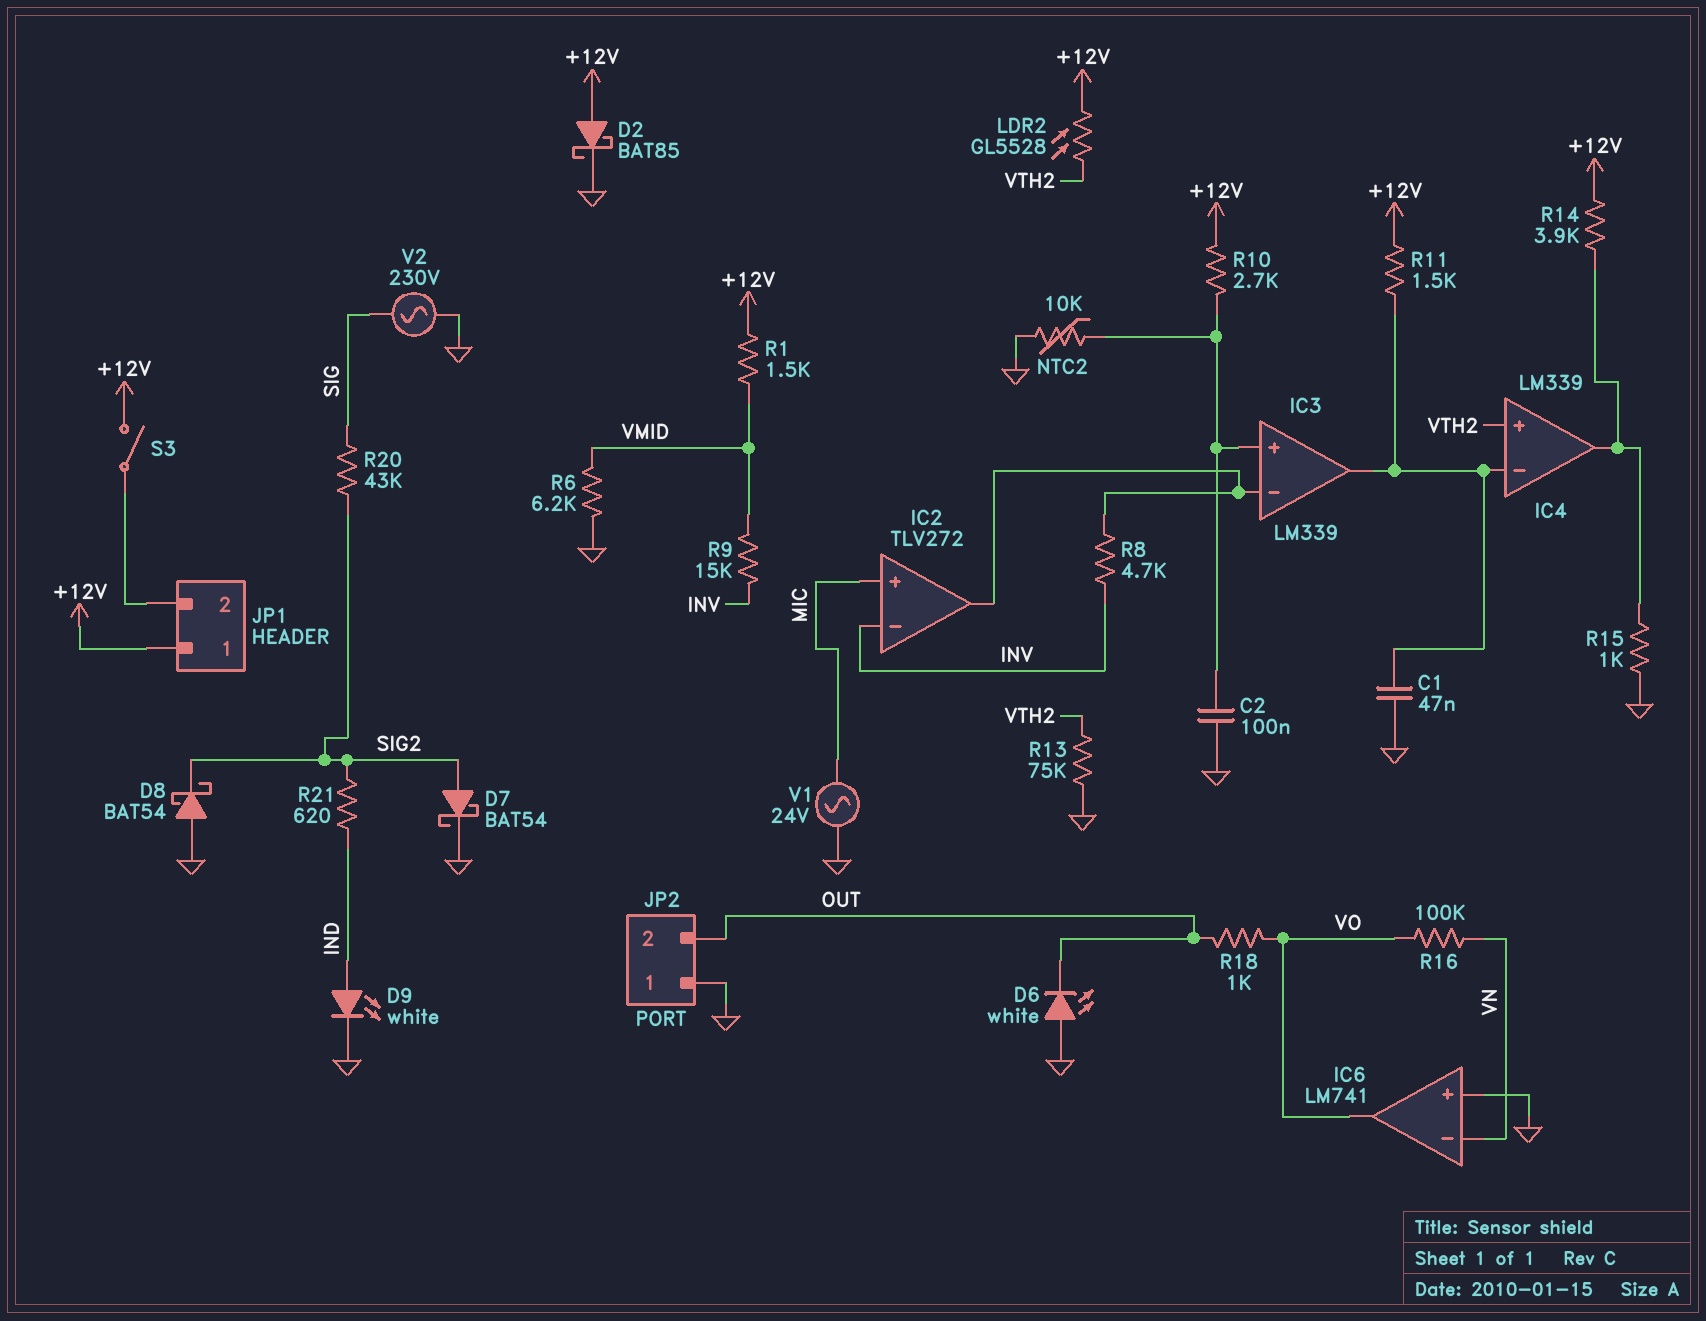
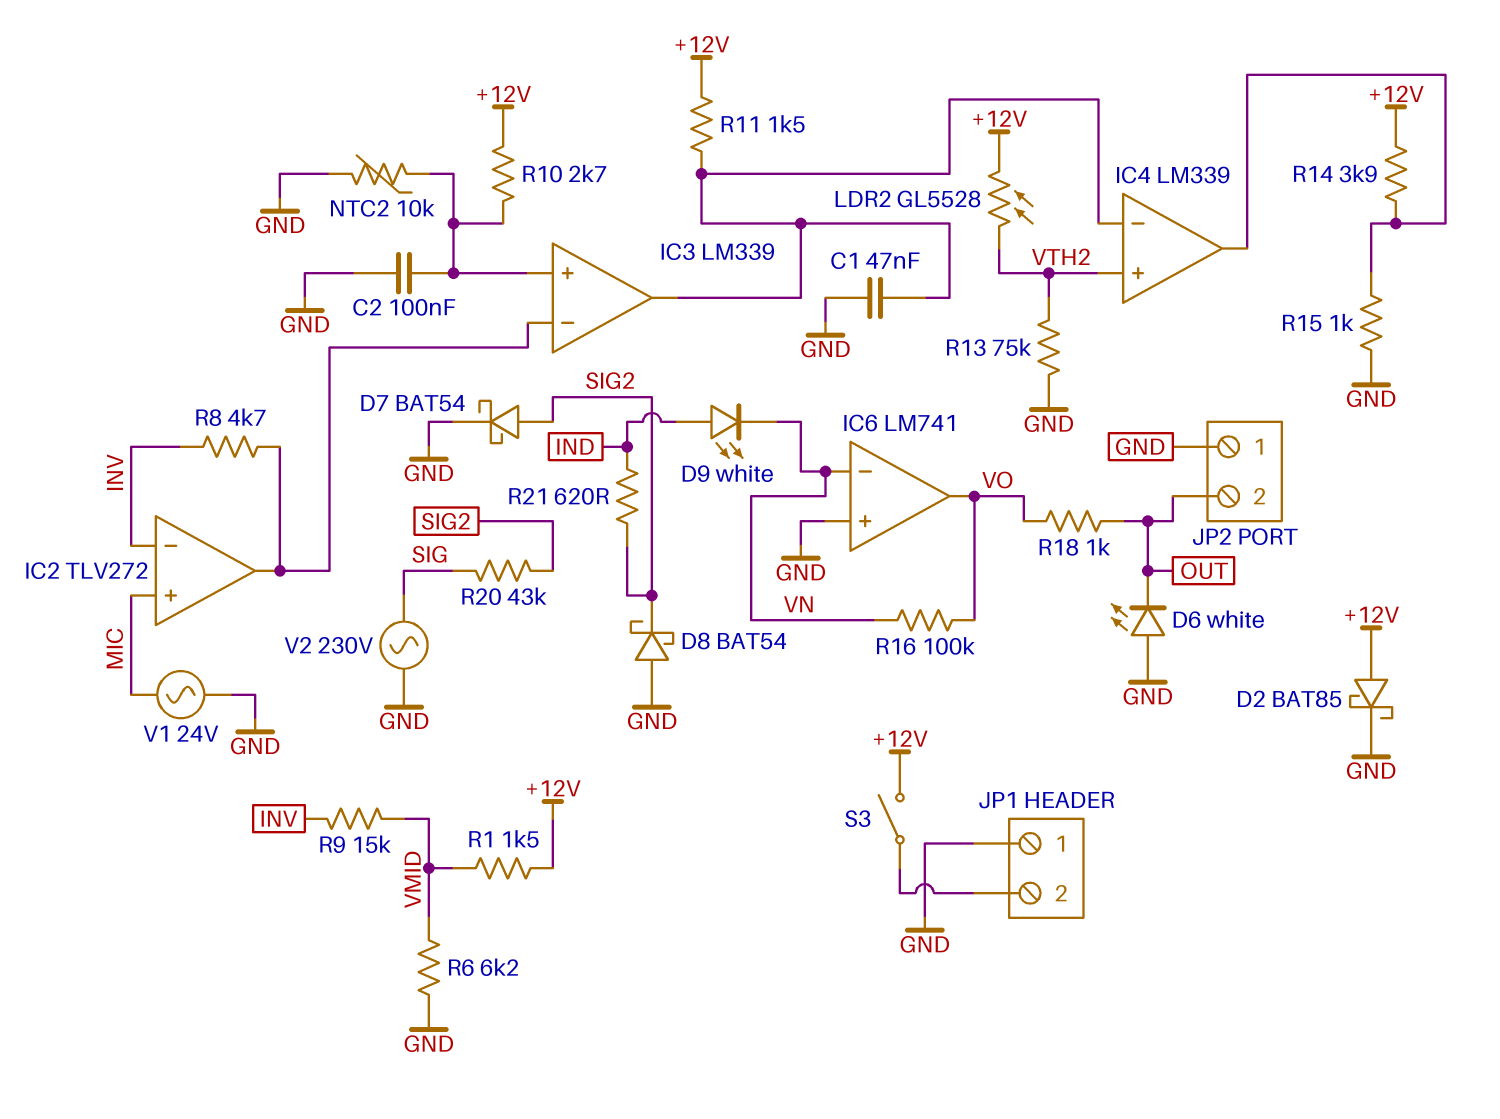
D9: LED white (A IND, K GND) -> LED white (A IND, K VN)
JP1 pin 1: +12V -> GND

